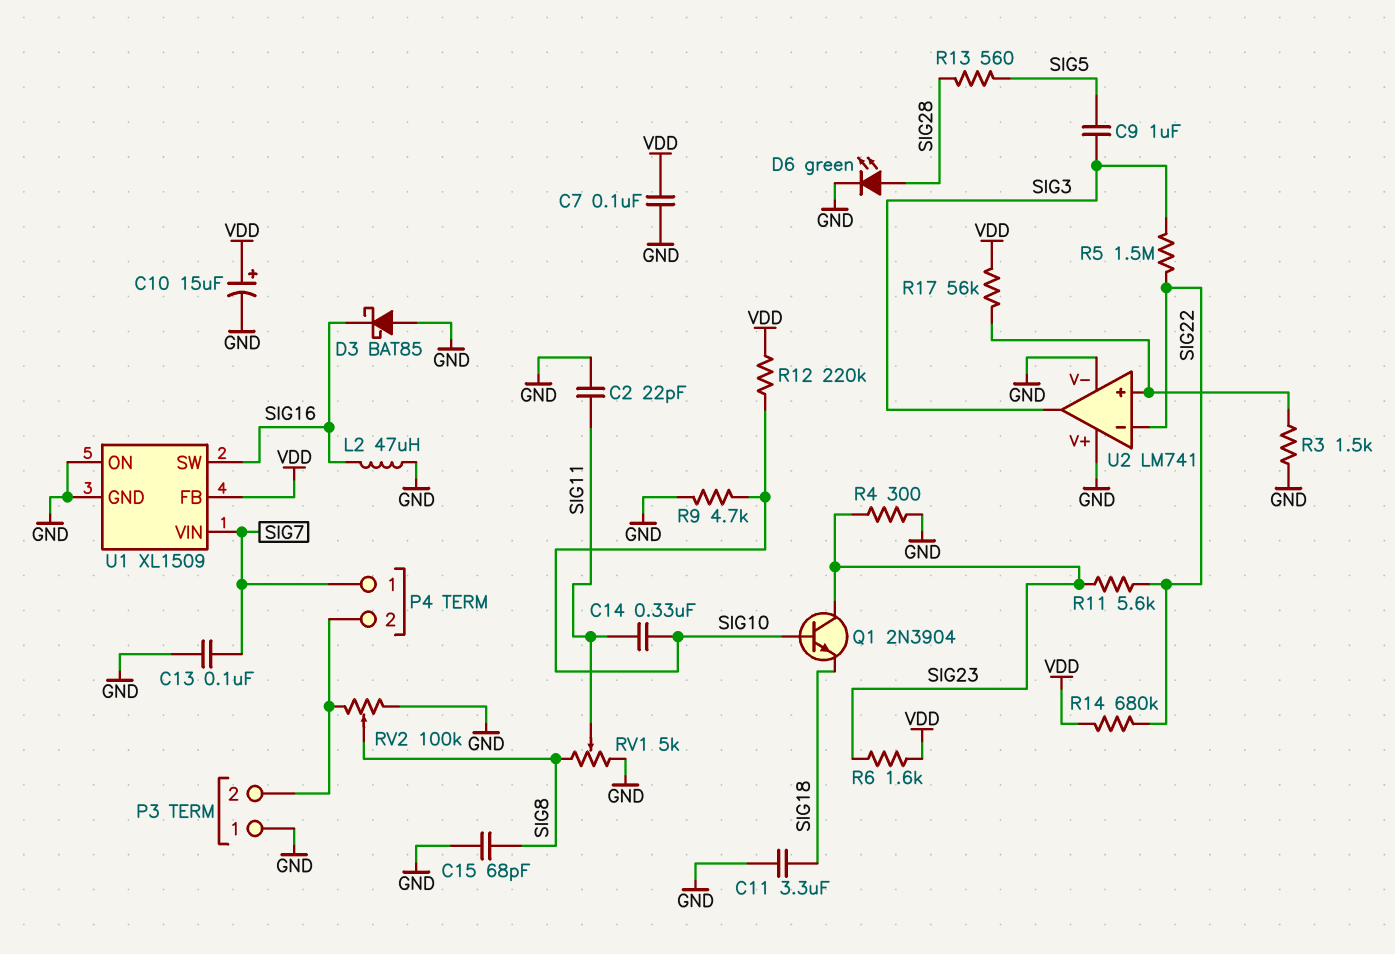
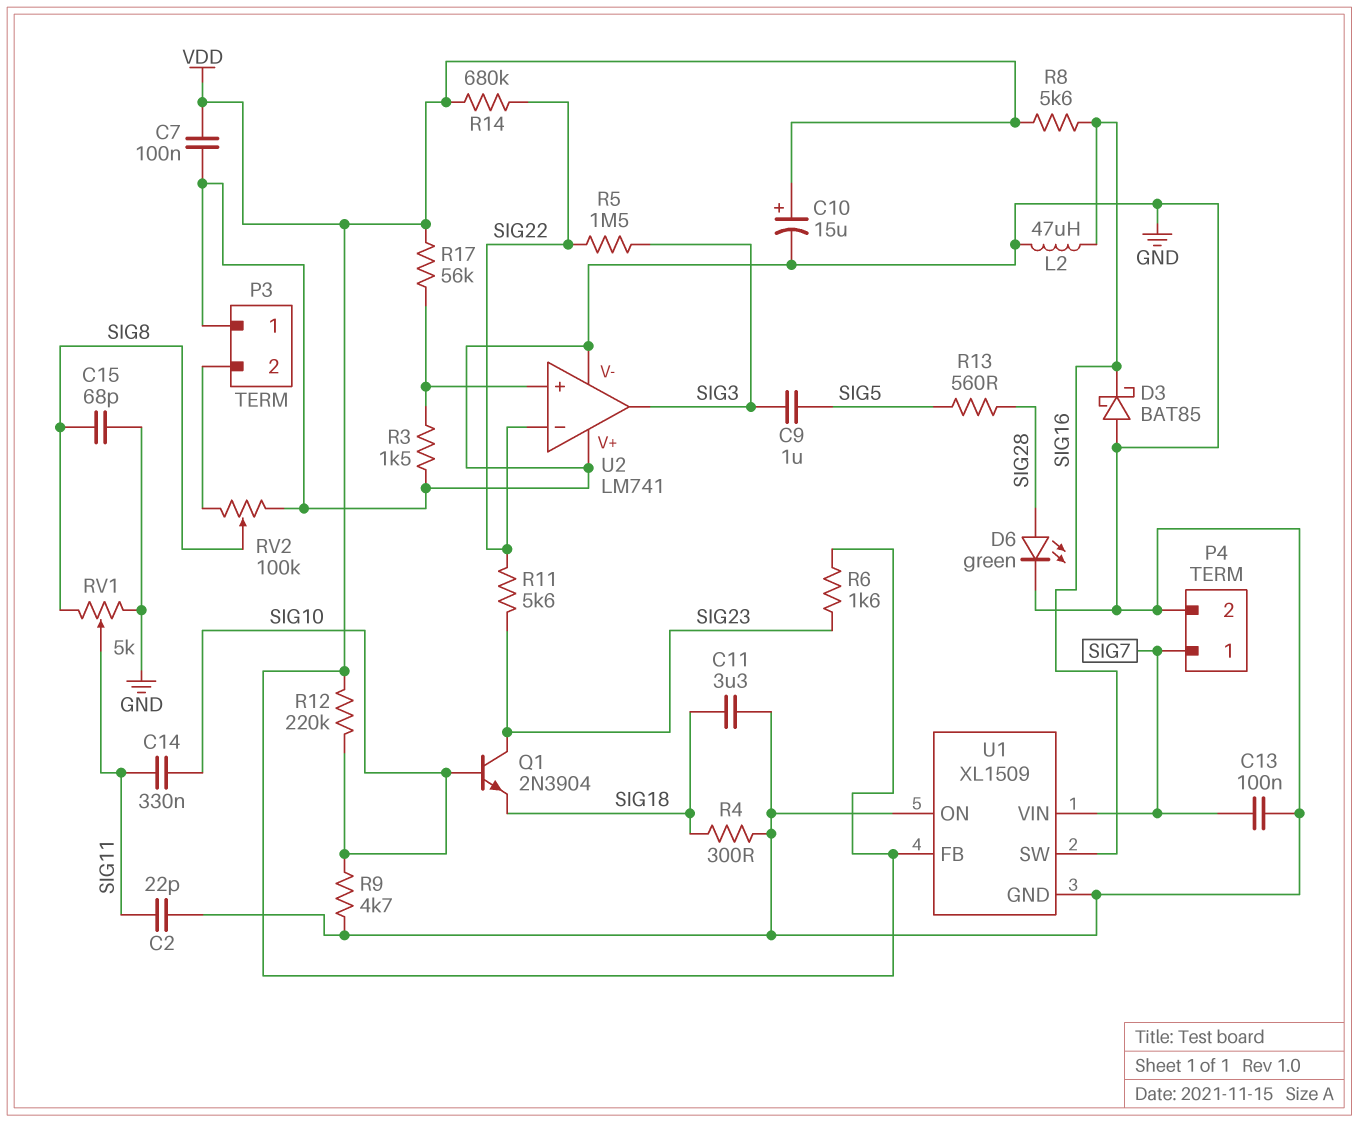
P4 pin 2: P3/2 -> GND
R4: 300 (GND, SIG23) -> 300 (GND, SIG18)
R8: none -> 5.6k (SIG16, VDD)

